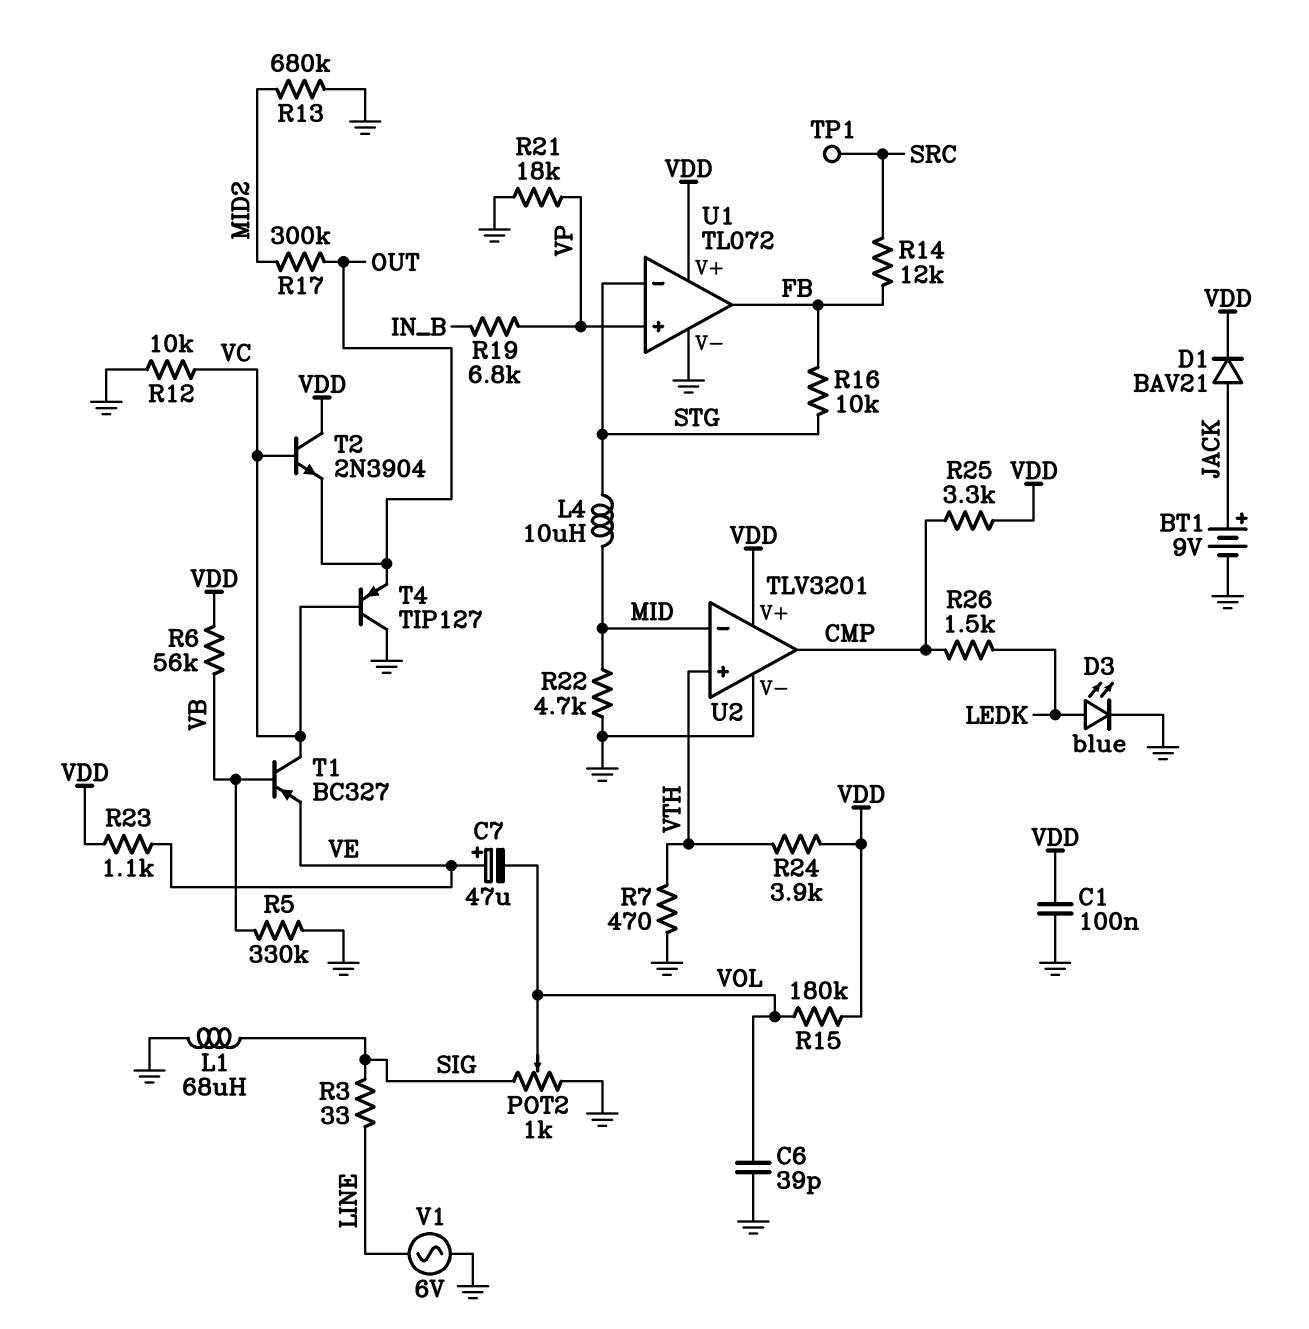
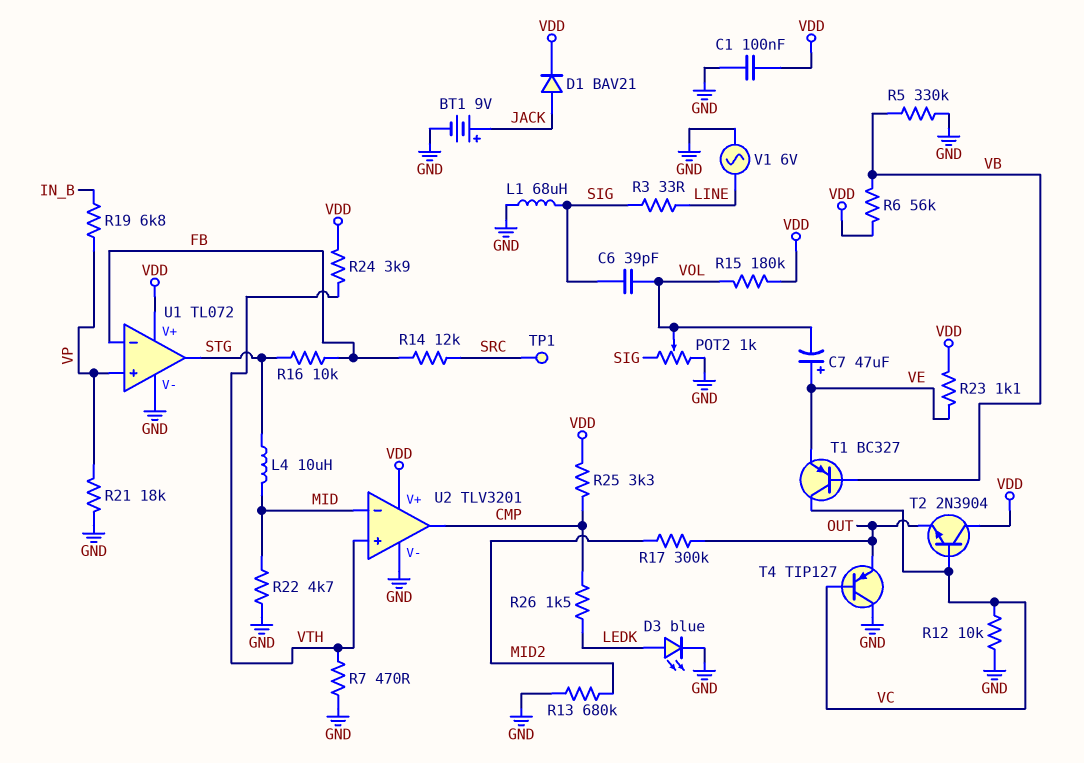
C6: 39pF (GND, VOL) -> 39pF (SIG, VOL)
U1 pin in-: STG -> FB
U1 pin out: FB -> STG

